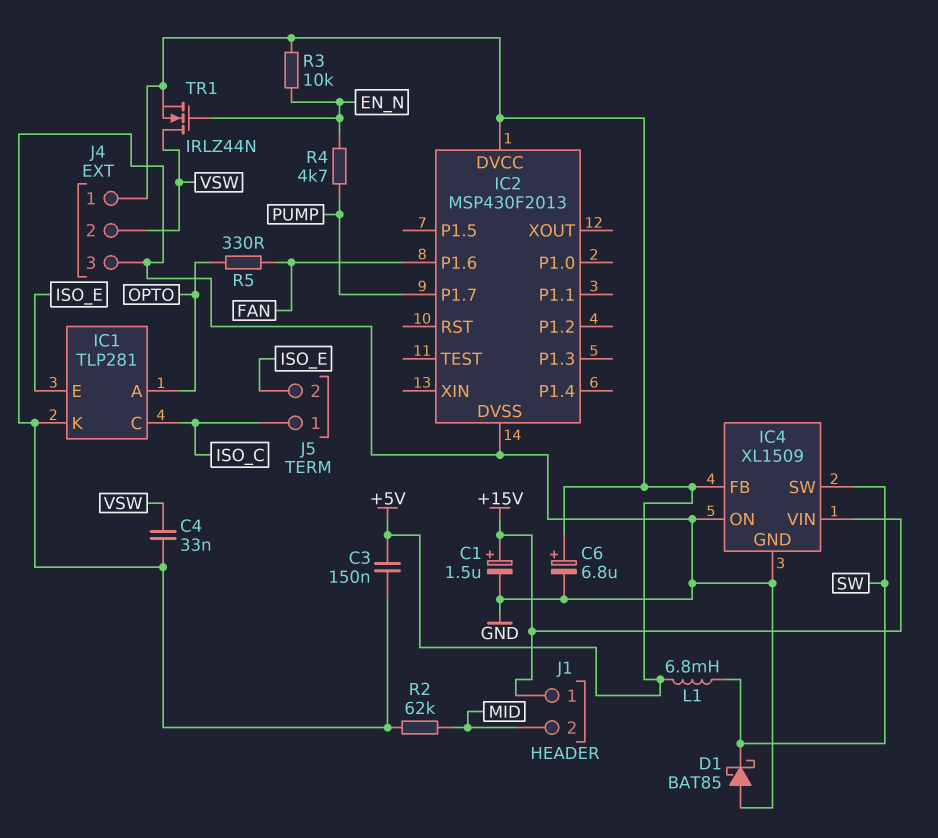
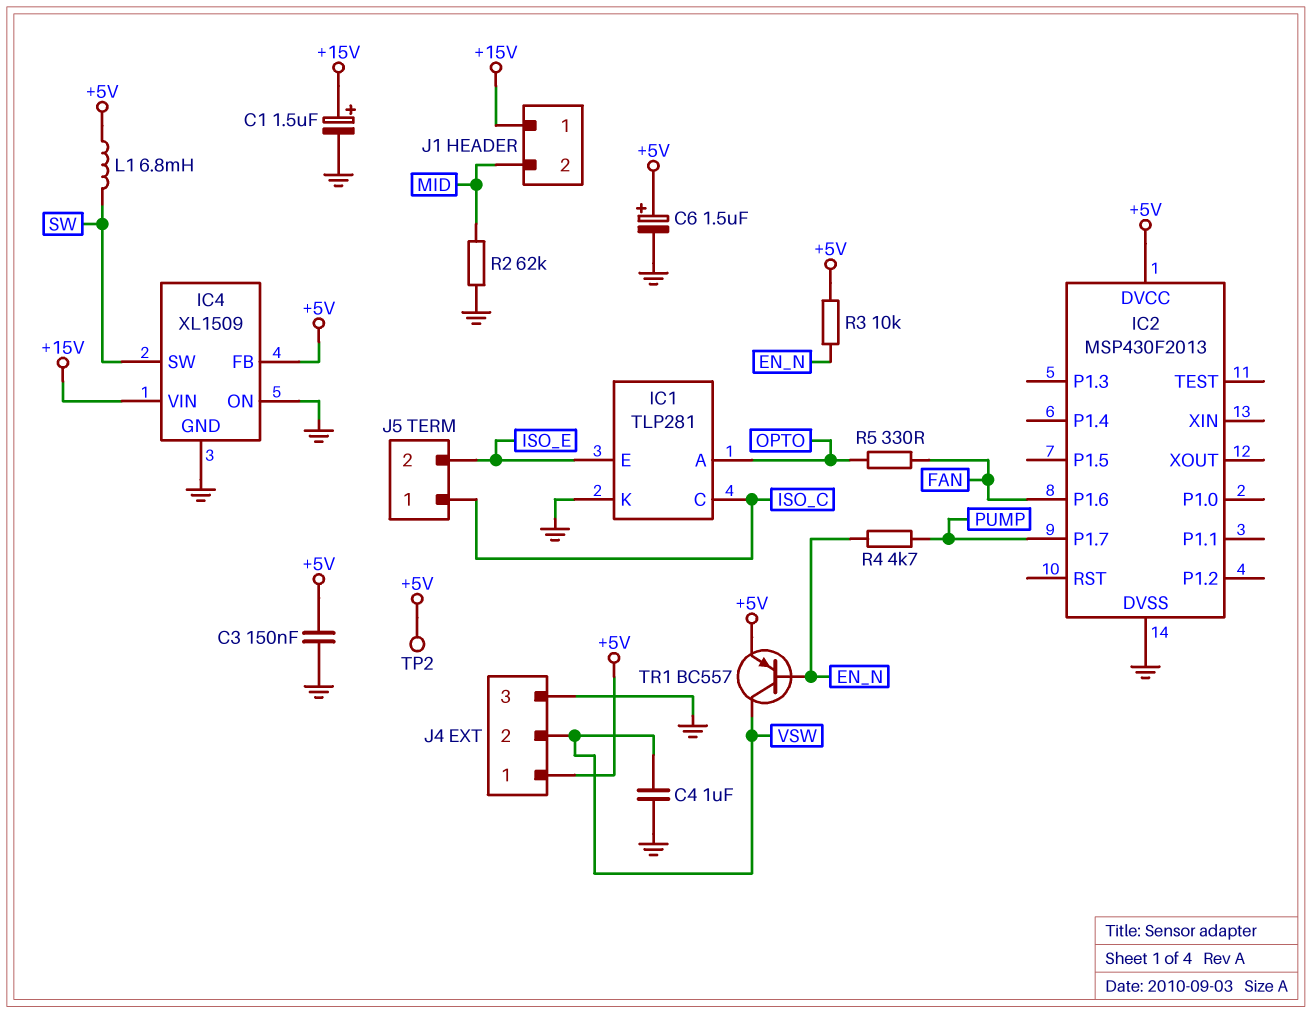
C4: 33nF (GND, VSW) -> 1uF (GND, VSW)
C6: 6.8uF (plus +5V, minus GND) -> 1.5uF (plus +5V, minus GND)
D1: schottky BAT85 (A GND, K SW) -> none
TP2: none -> test point (+5V)
TR1: NMOS IRLZ44N (G EN_N, D VSW, S +5V) -> PNP BC557 (B EN_N, C VSW, E +5V)

